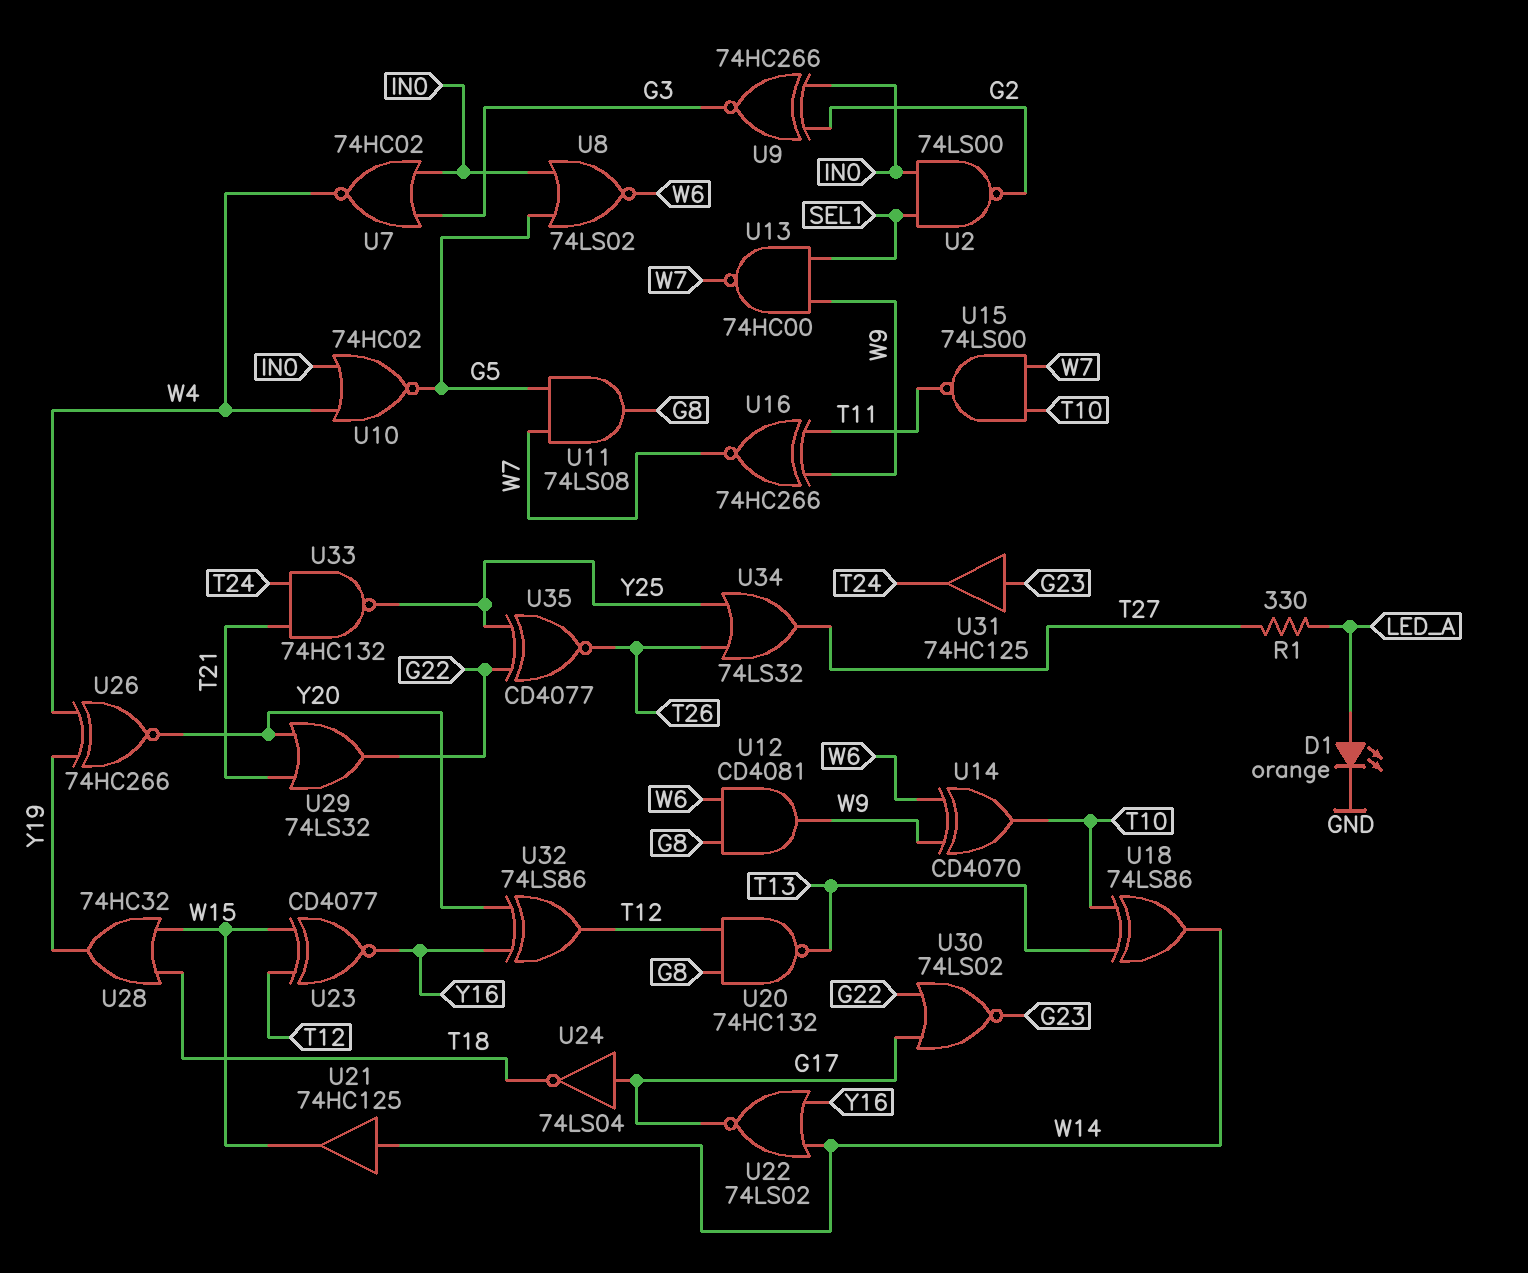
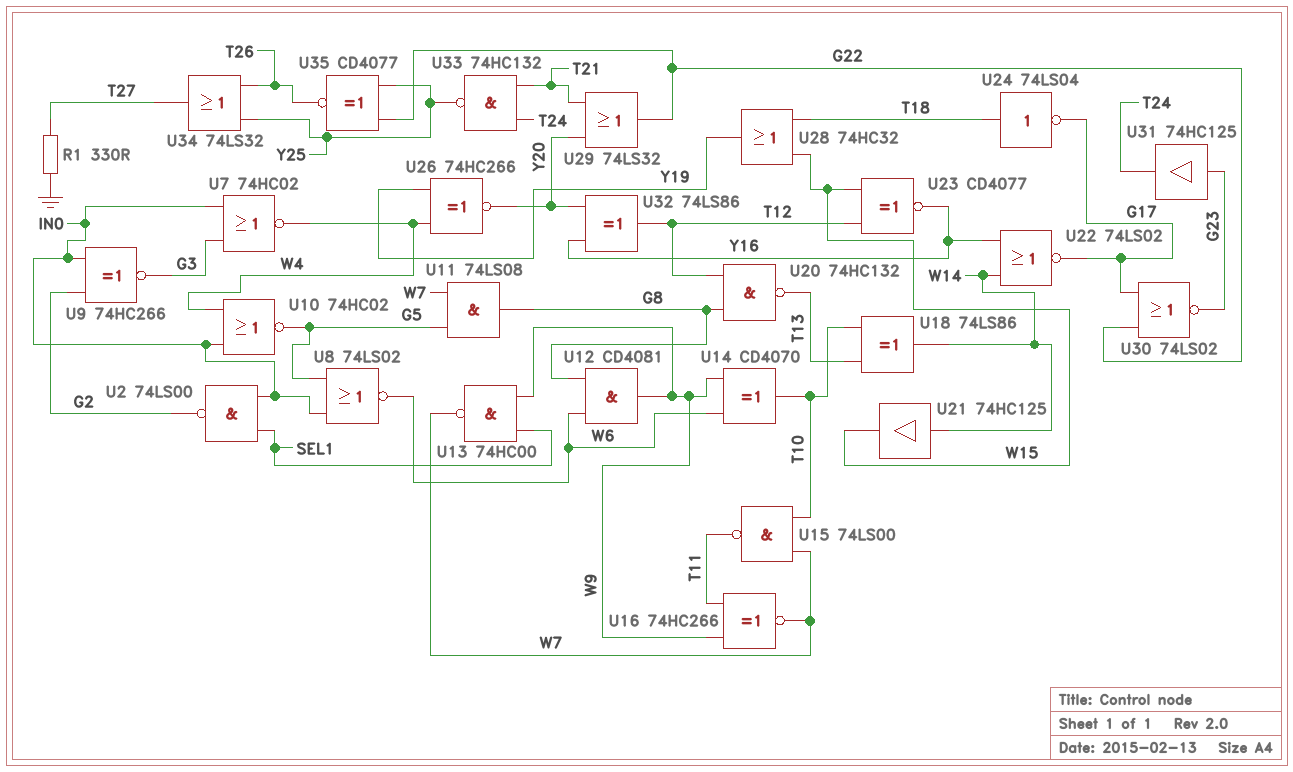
D1: LED orange (A LED_A, K GND) -> none
R1: 330 (LED_A, T27) -> 330 (GND, T27)
U24: NOT 74LS04 (in G17, out T18) -> NOT 74LS04 (in T18, out G17)

